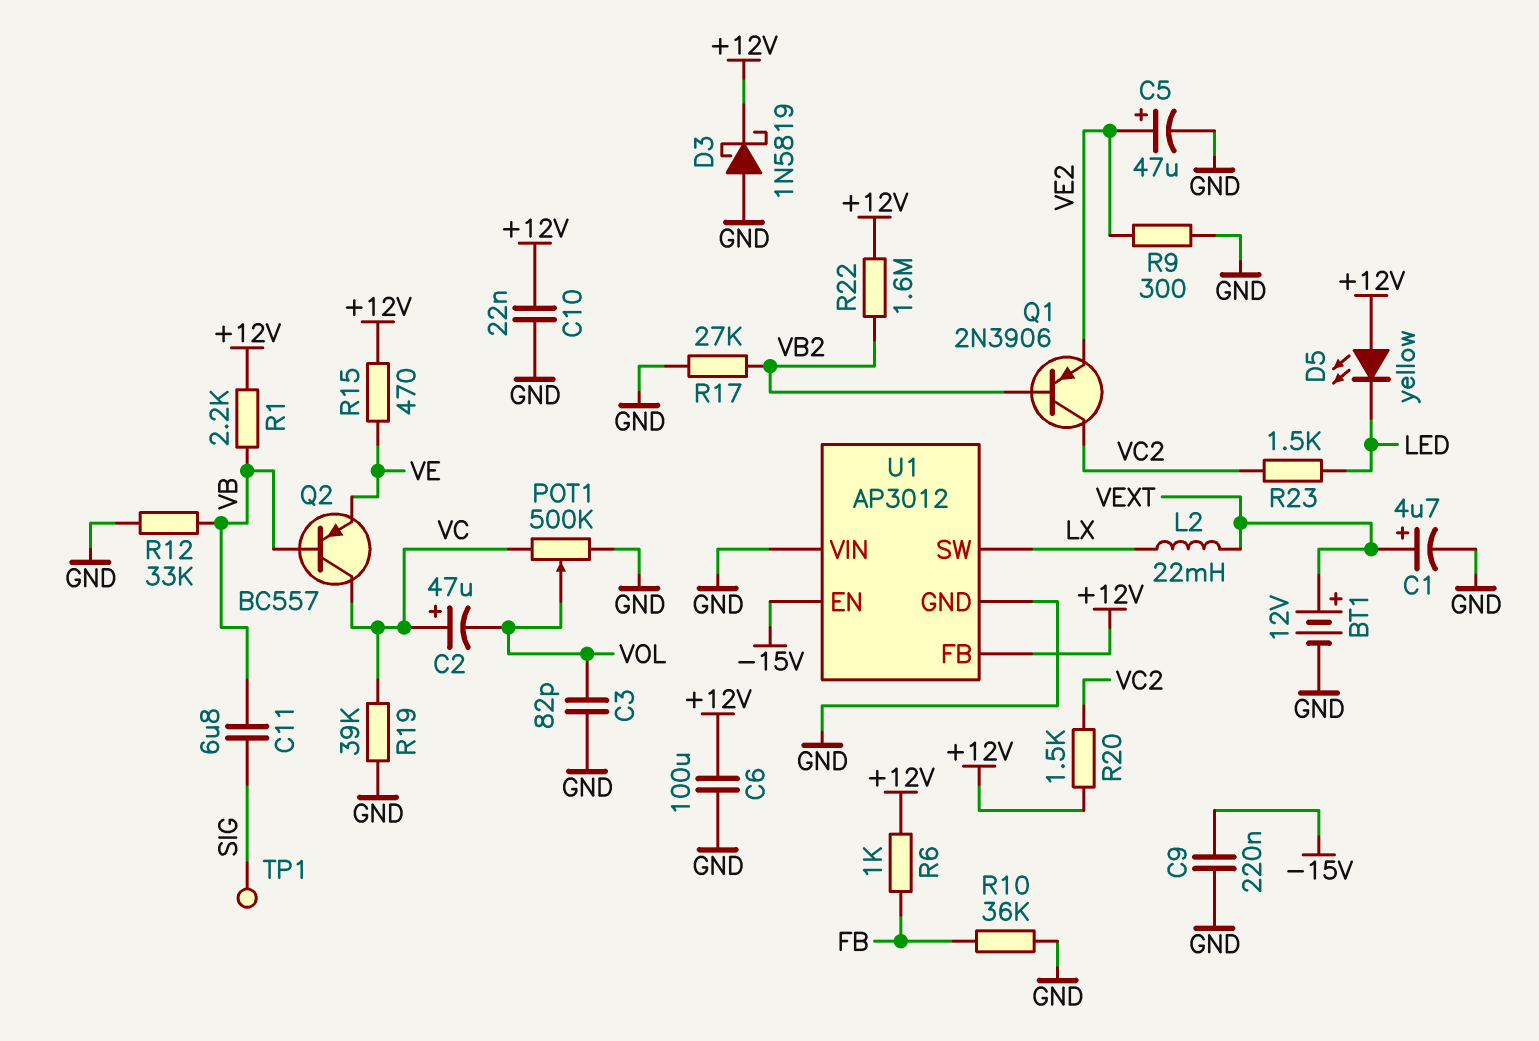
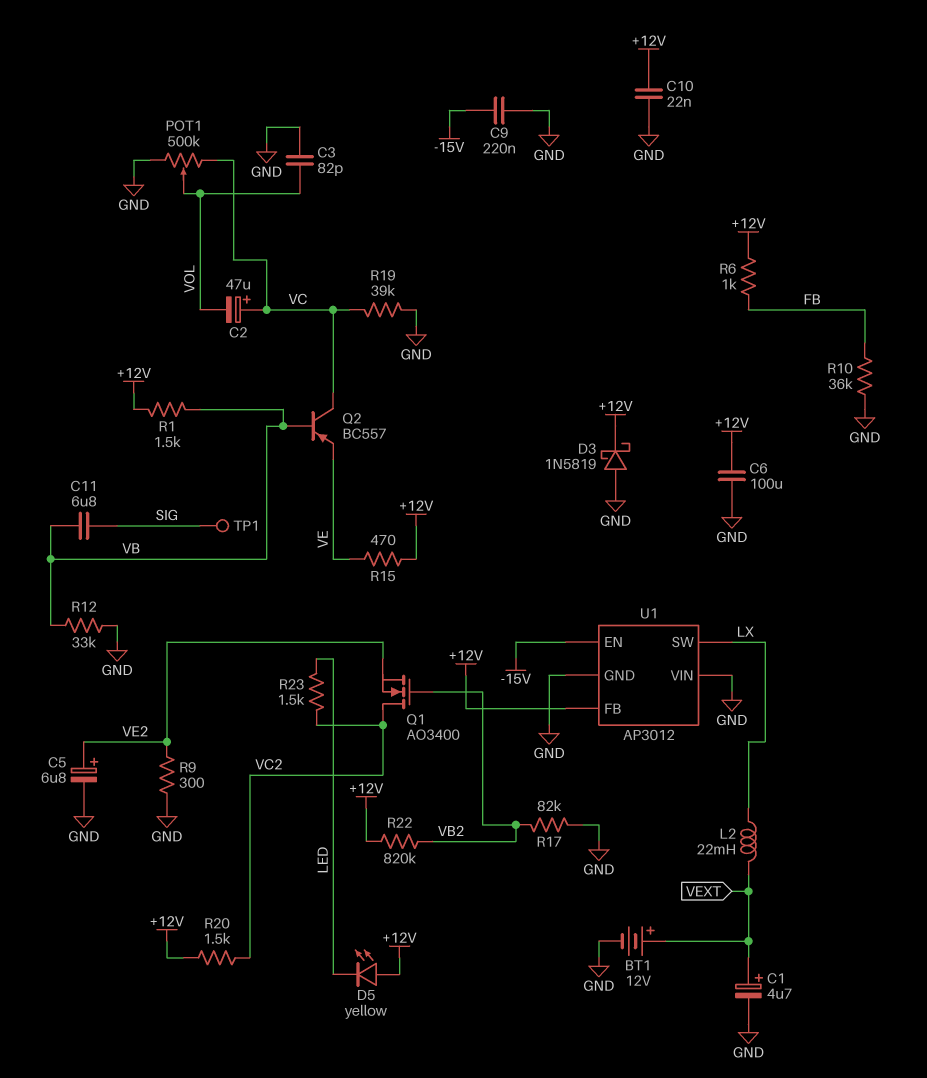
C5: 47uF (plus VE2, minus GND) -> 6.8uF (plus VE2, minus GND)
Q1: PNP 2N3906 (B VB2, C VC2, E VE2) -> NMOS AO3400 (G VB2, D VC2, S VE2)
R1: 2.2k (+12V, VB) -> 1.5k (+12V, VB)
R17: 27k (GND, VB2) -> 82k (GND, VB2)
R22: 1.6M (+12V, VB2) -> 820k (+12V, VB2)

